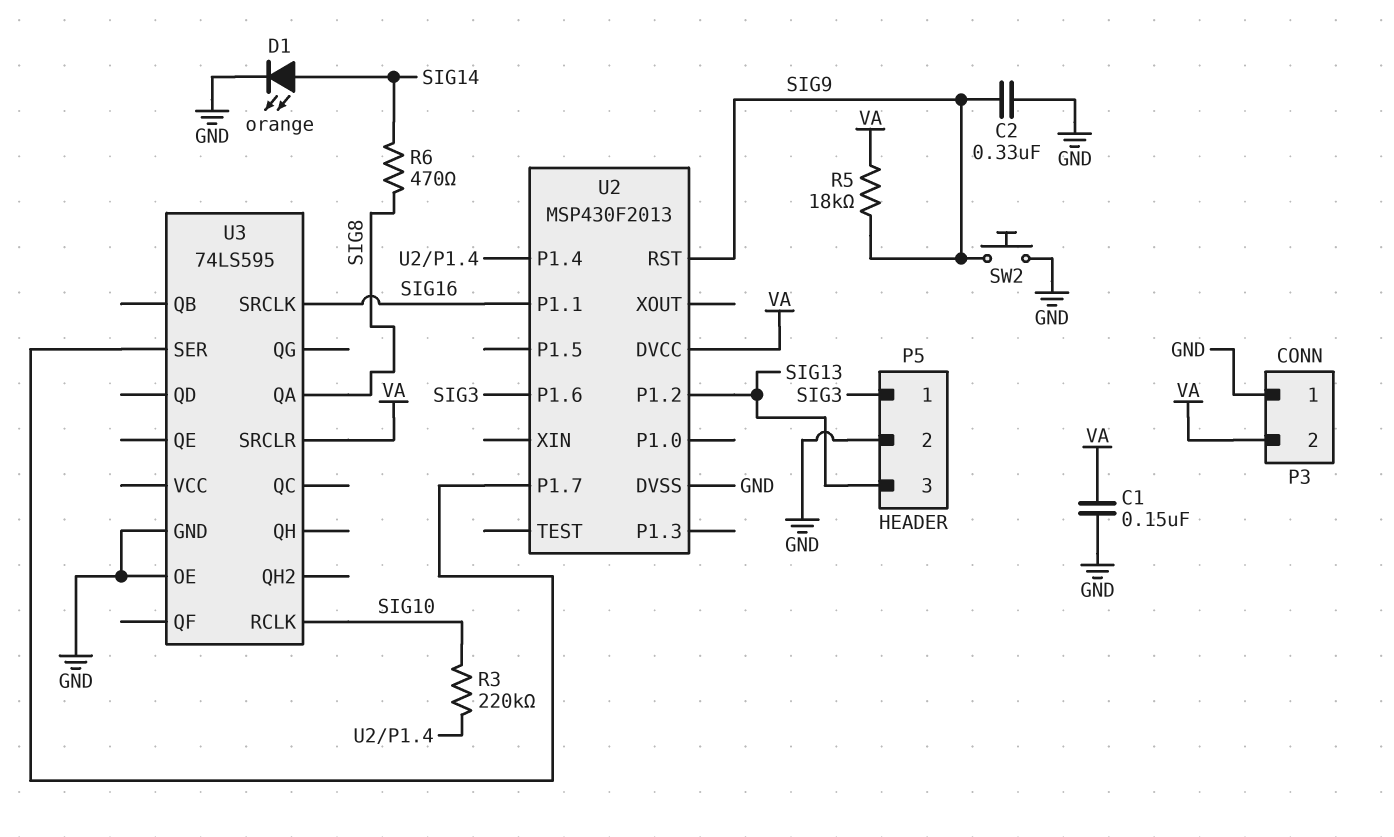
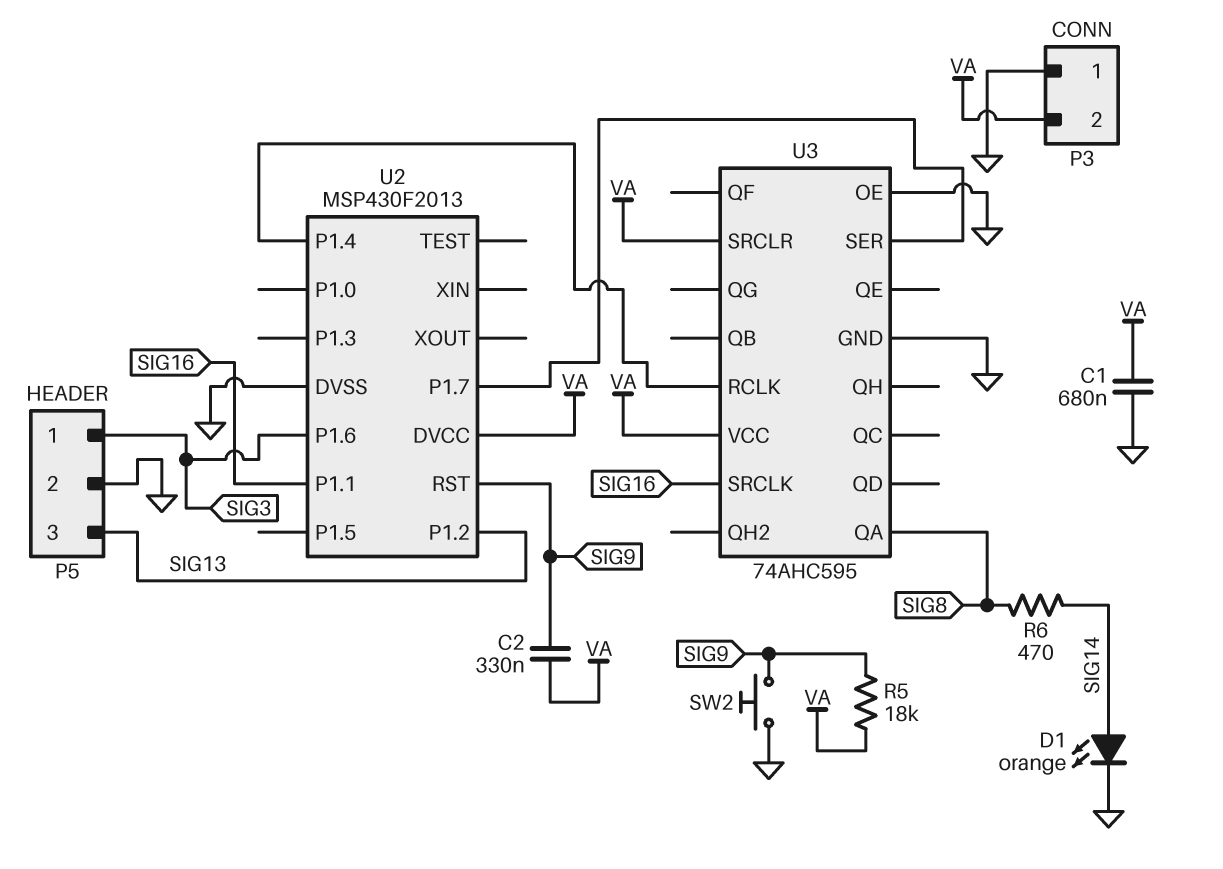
C1: 150nF (GND, VA) -> 680nF (GND, VA)
C2: 330nF (GND, SIG9) -> 330nF (SIG9, VA)
R3: 220k (SIG10, U2/P1.4) -> none
U3: 74LS595 -> 74AHC595
U3 pin RCLK: SIG10 -> U2/P1.4
U3 pin VCC: none -> VA

